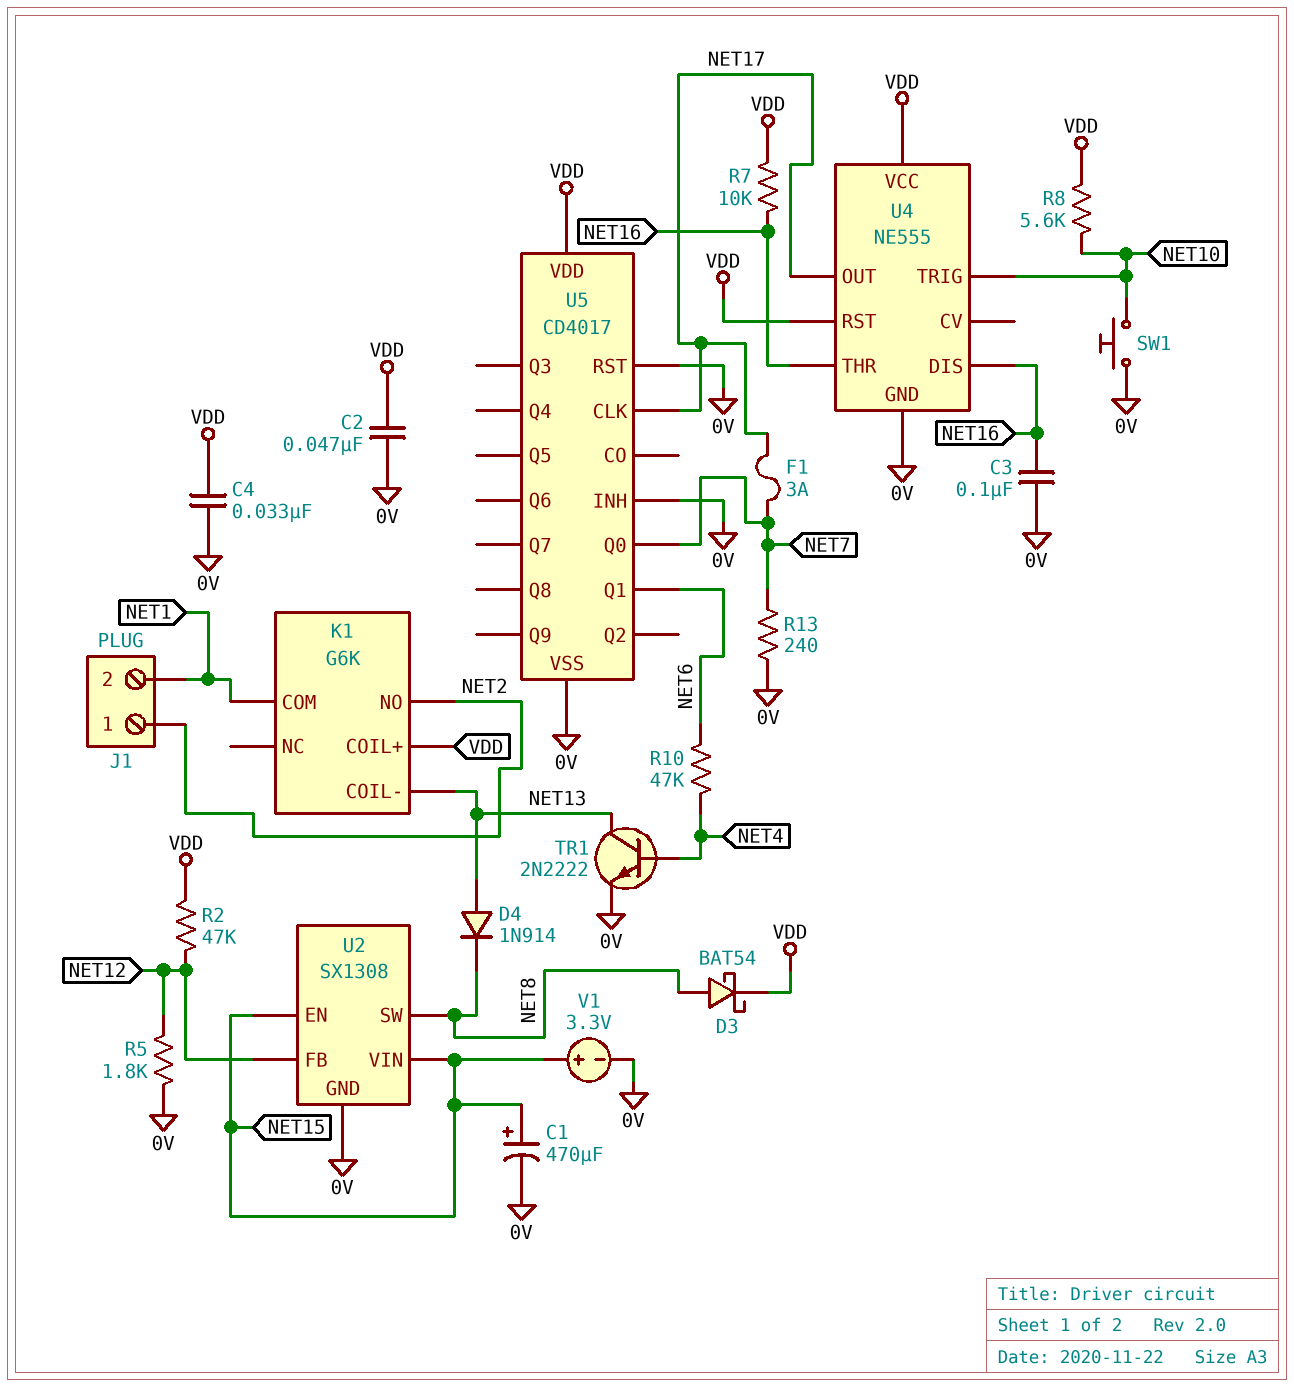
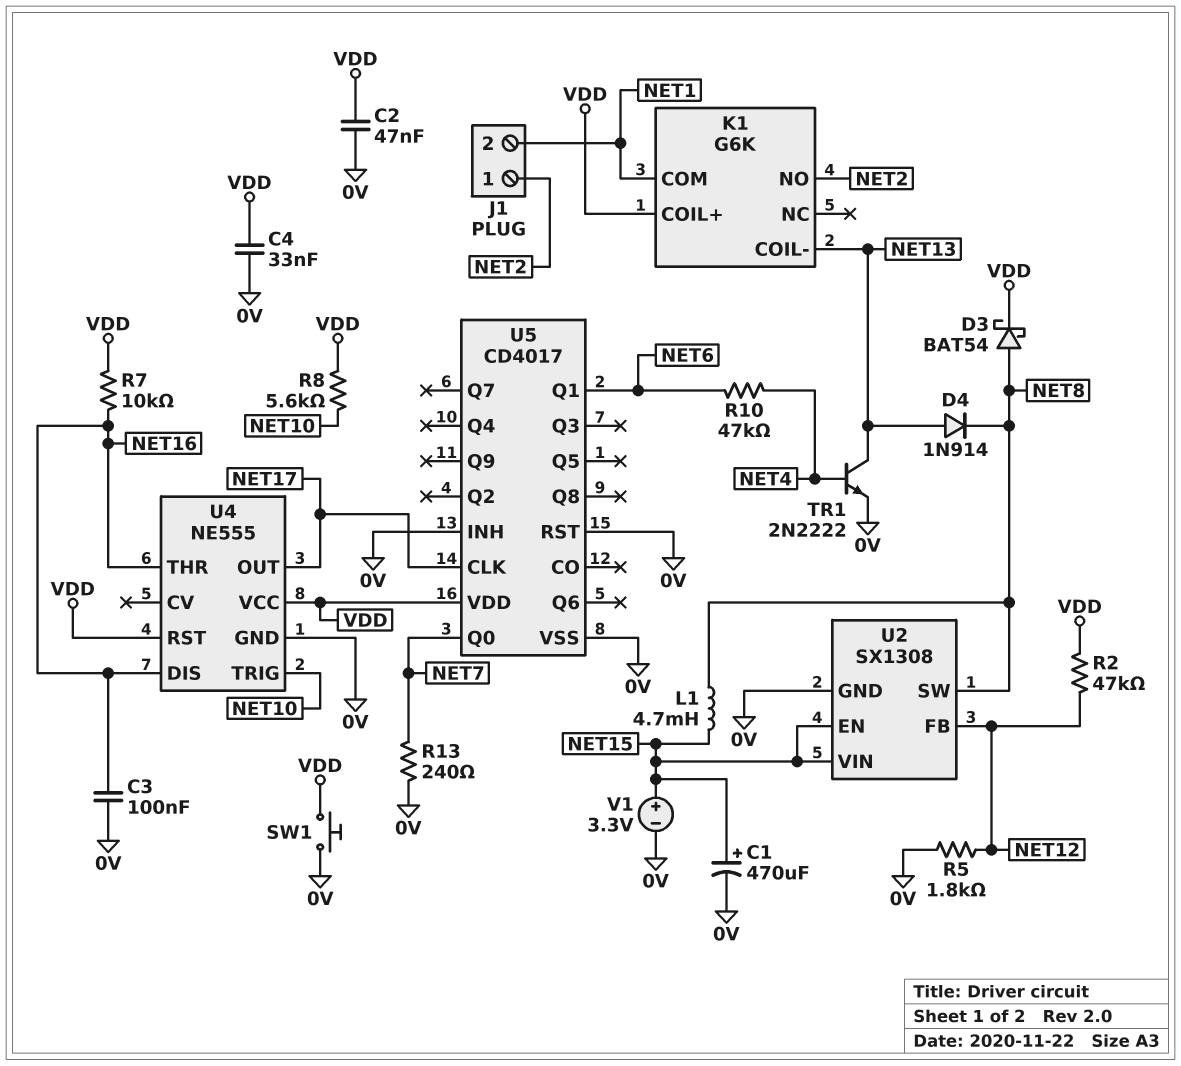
F1: 3A (NET7, NET17) -> none
L1: none -> 4.7mH (NET8, NET15)
SW1: button (0V, NET10) -> button (0V, VDD)

